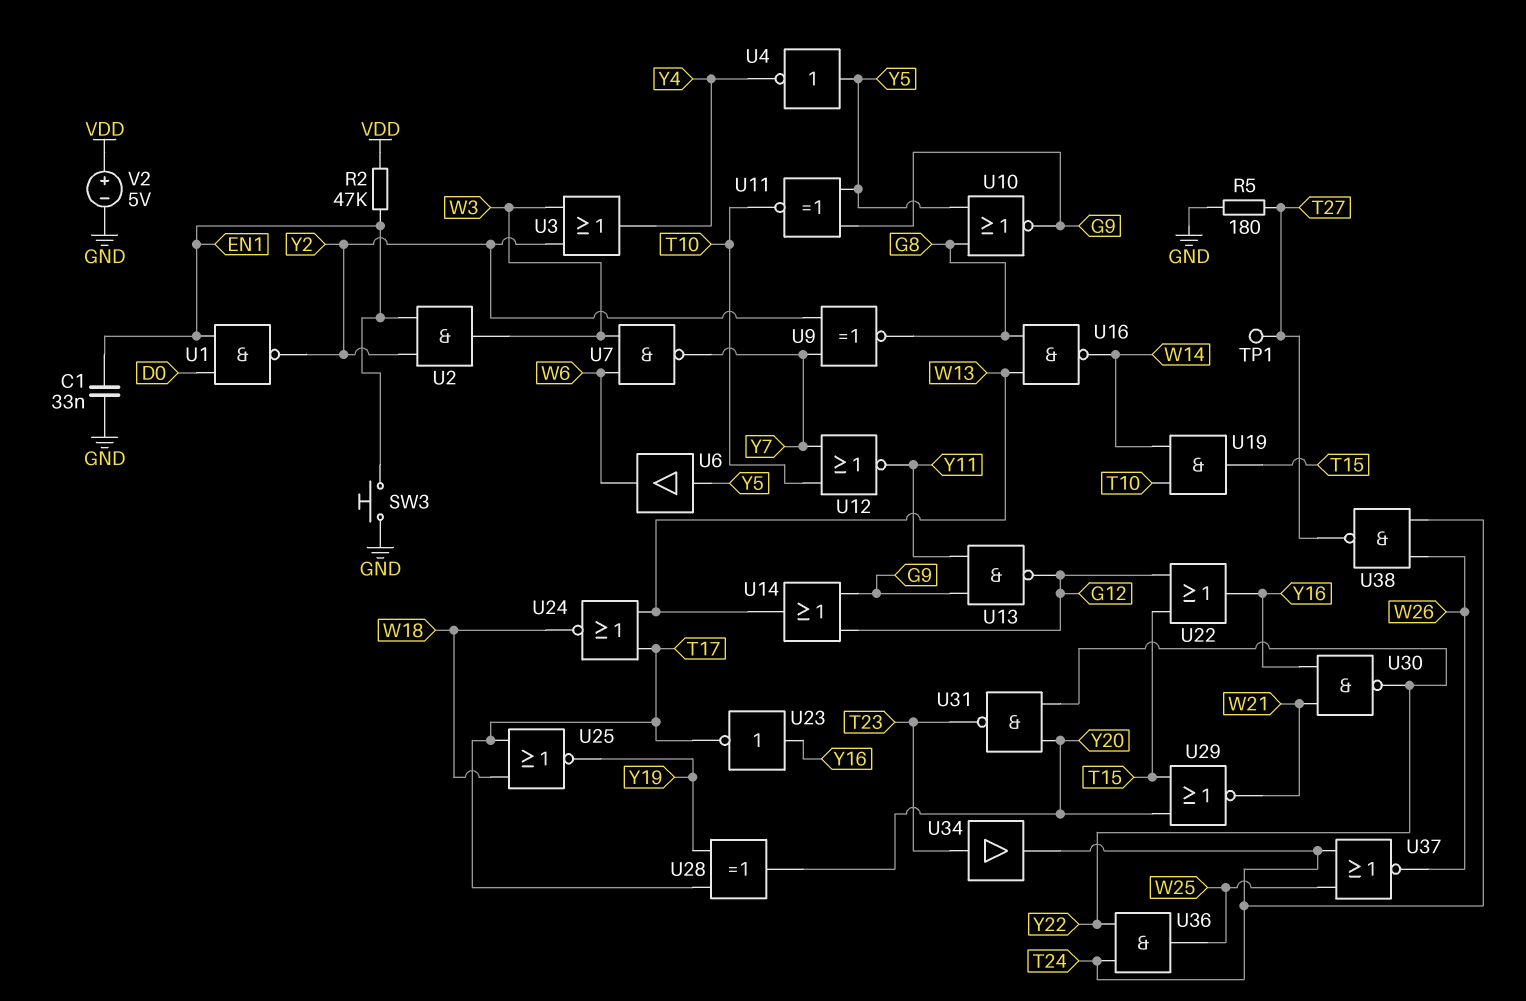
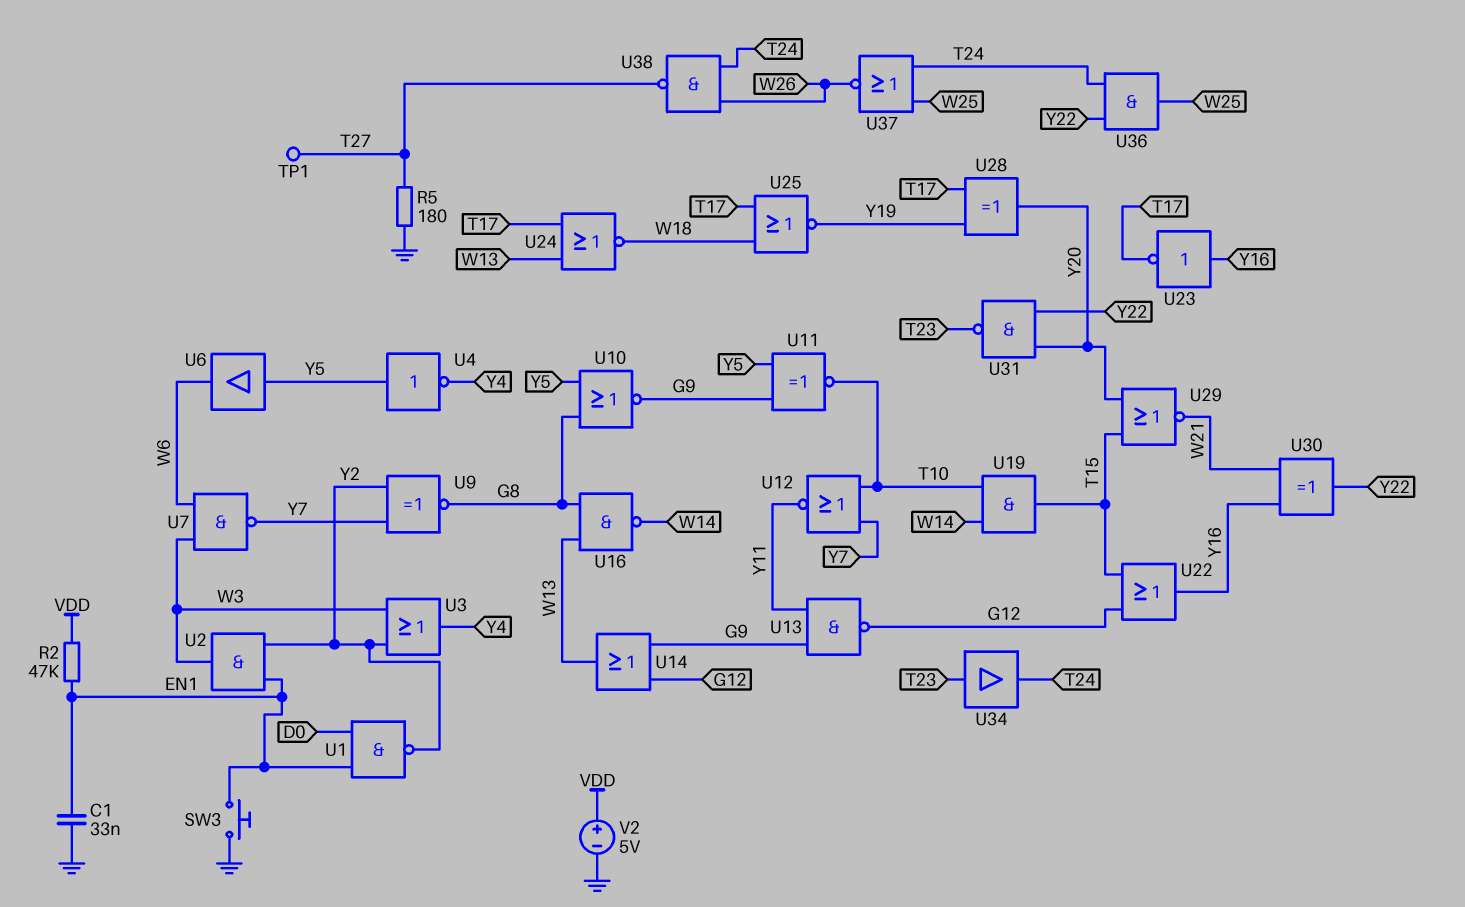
U30: NAND (in W21, in Y16, out Y22) -> XOR (in W21, in Y16, out Y22)

